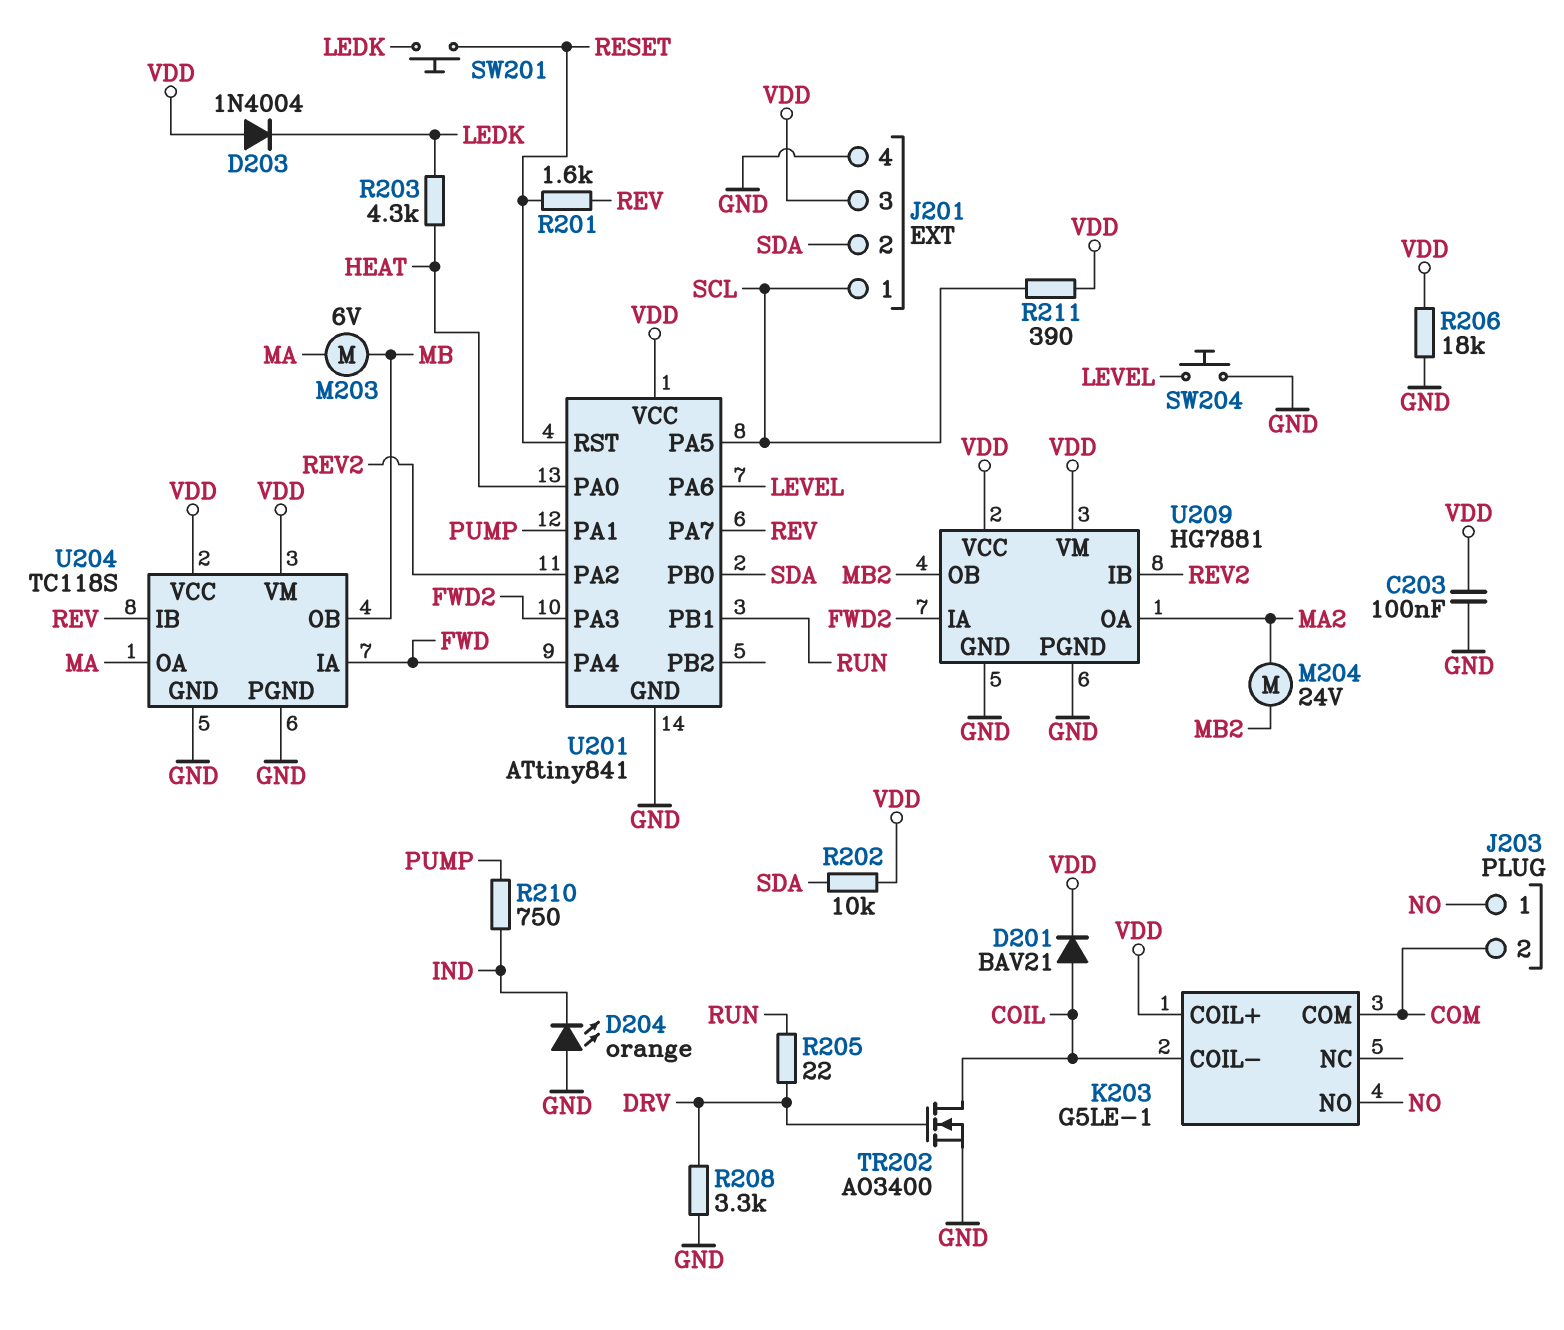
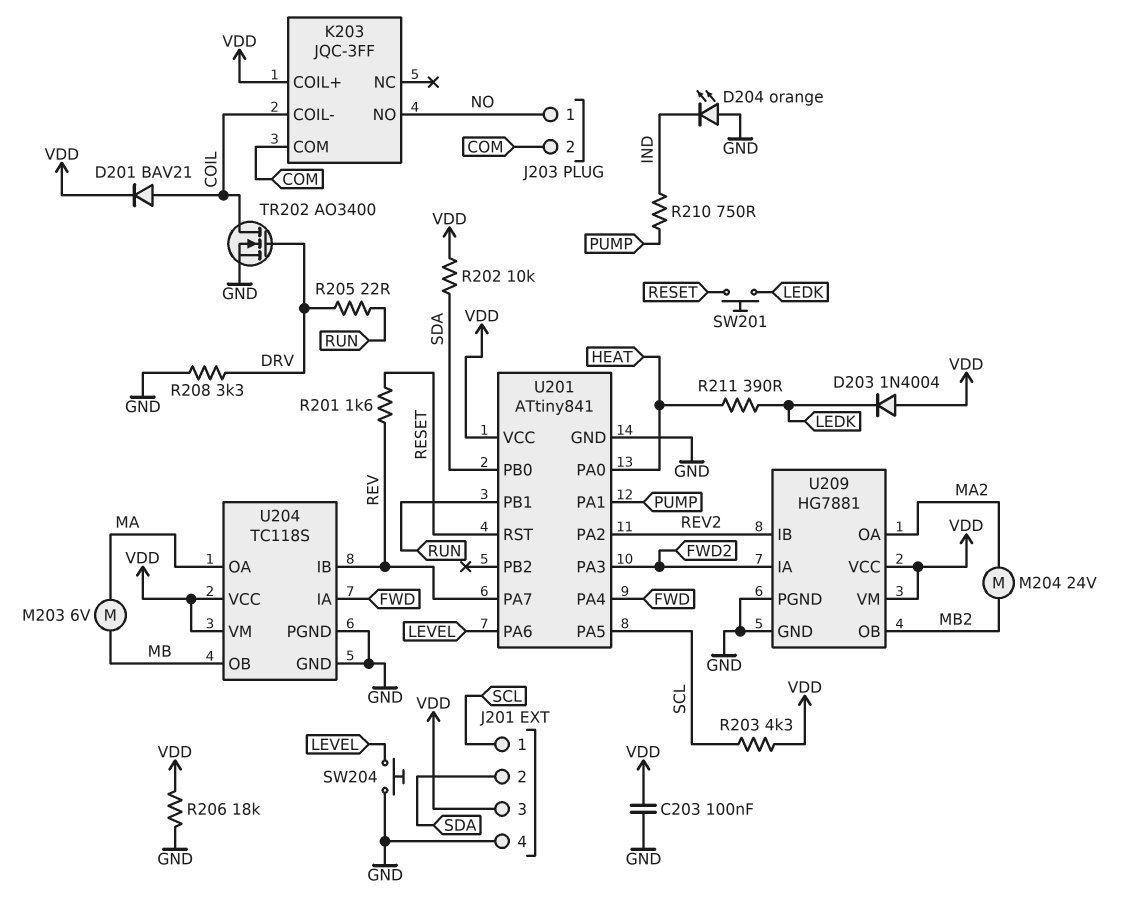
K203: G5LE-1 -> JQC-3FF
R203: 4.3k (HEAT, LEDK) -> 4.3k (SCL, VDD)
R211: 390 (SCL, VDD) -> 390 (HEAT, LEDK)

